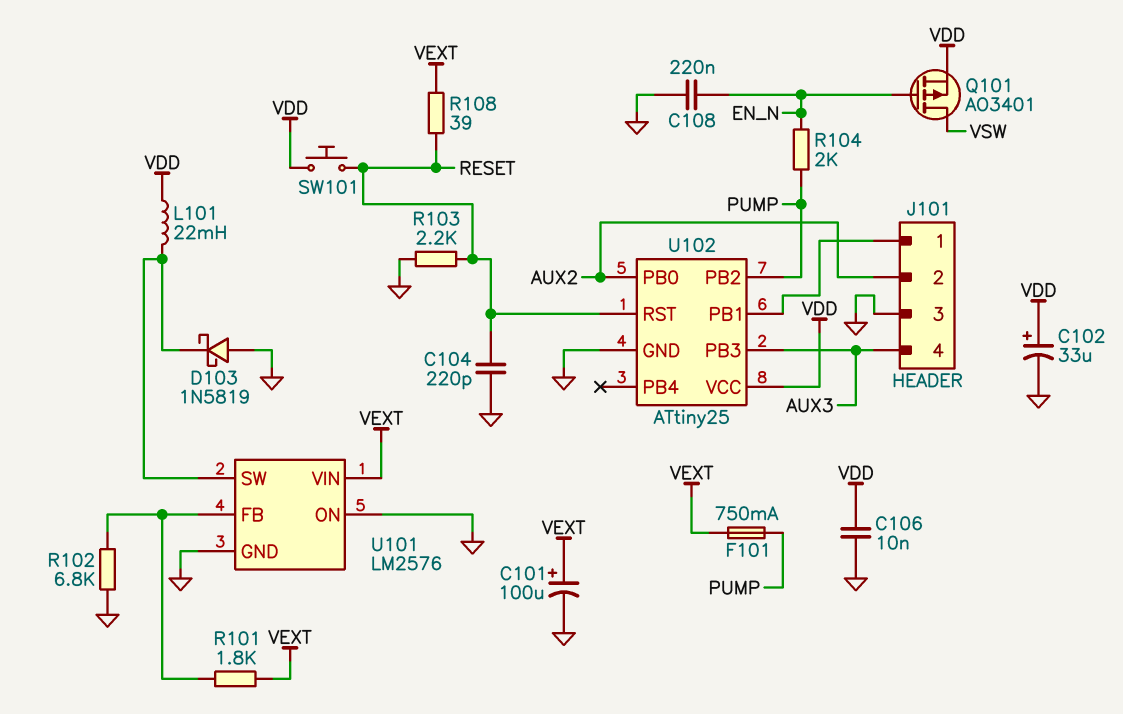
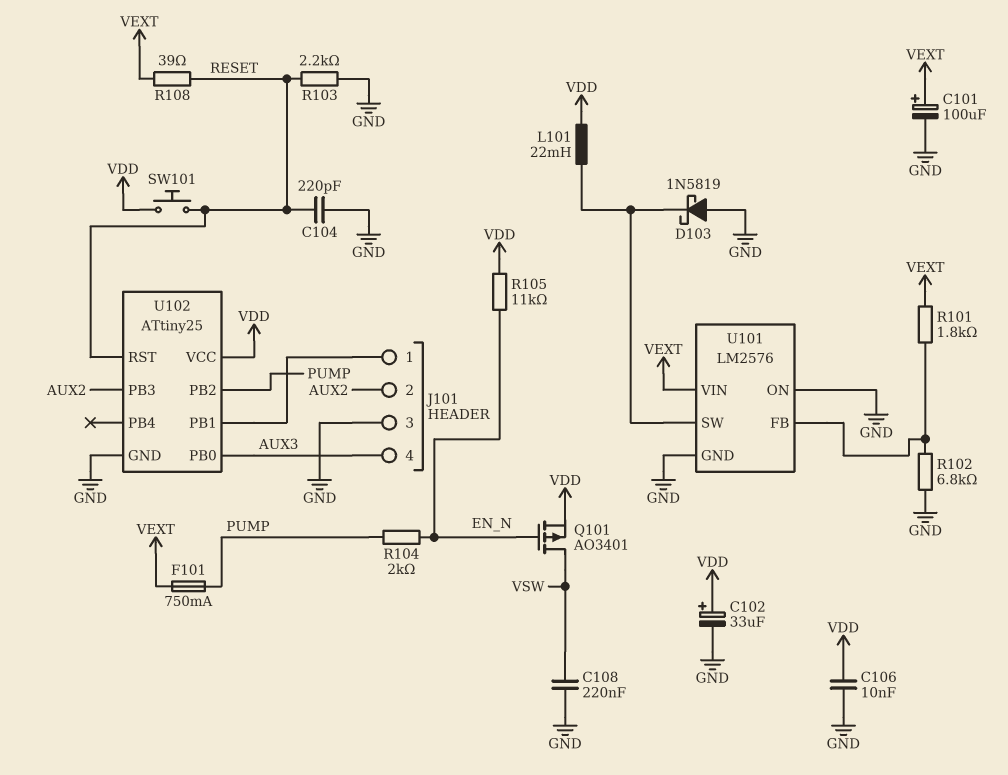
C108: 220nF (EN_N, GND) -> 220nF (GND, VSW)
R105: none -> 11k (EN_N, VDD)
U102 pin PB0: AUX2 -> AUX3
U102 pin PB3: AUX3 -> AUX2

